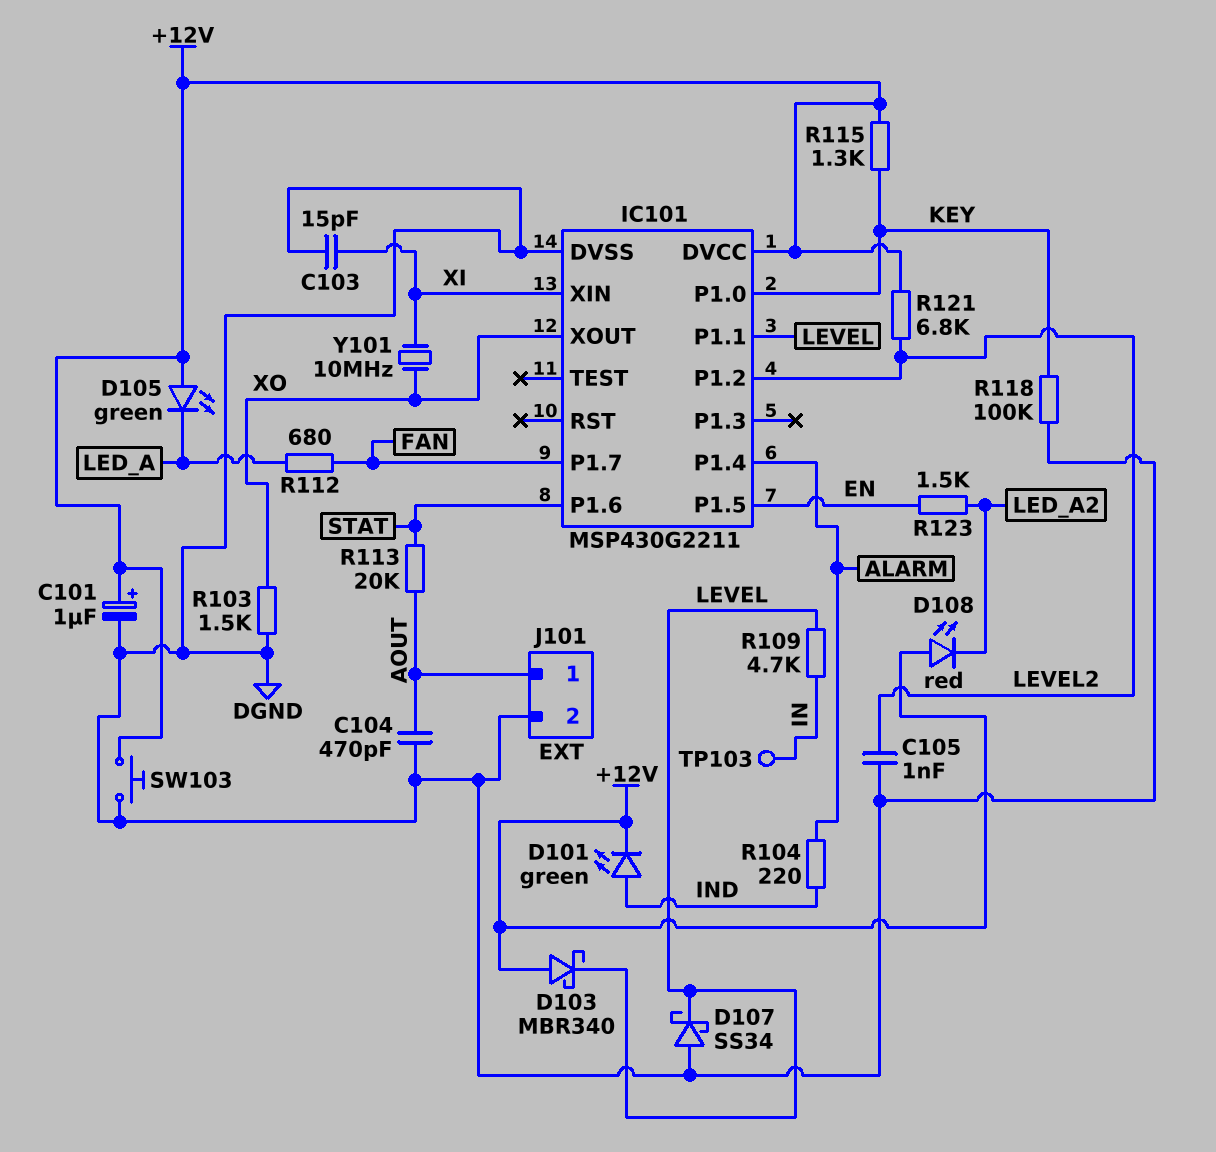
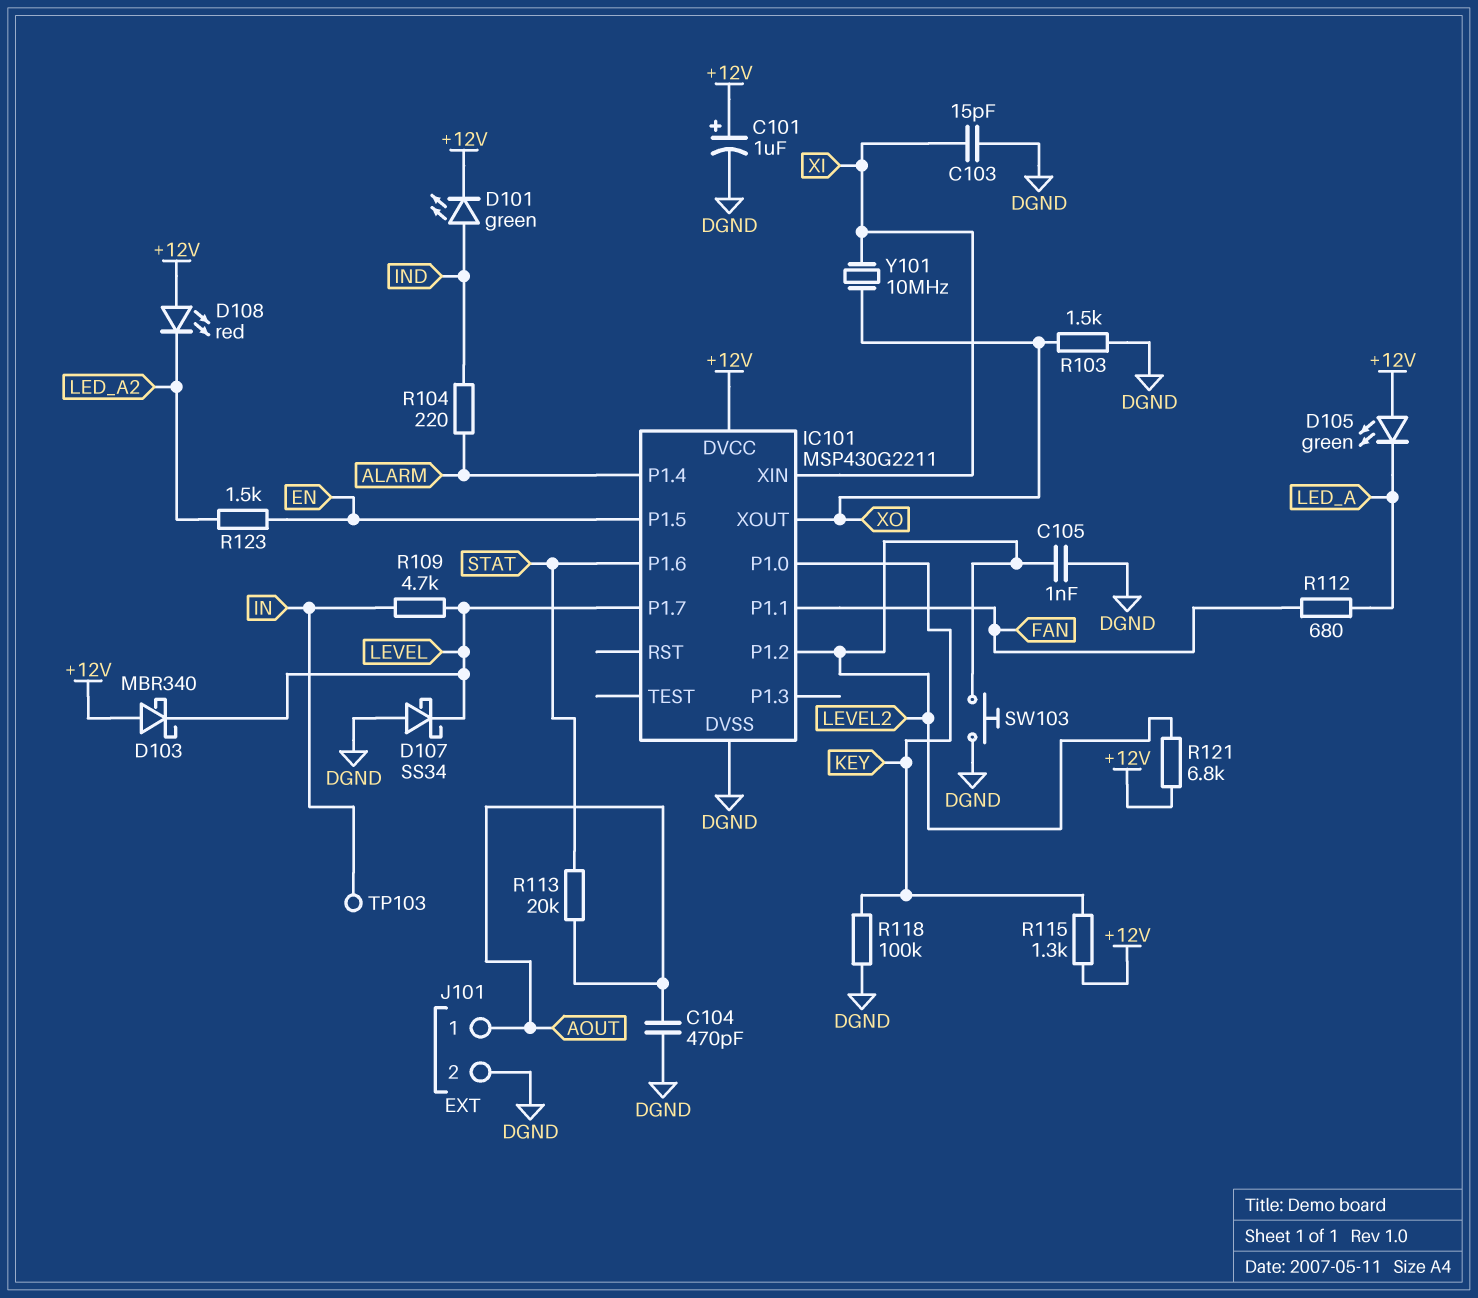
IC101 pin P1.1: LEVEL -> FAN
IC101 pin P1.7: FAN -> LEVEL
SW103: button (+12V, DGND) -> button (DGND, LEVEL2)

